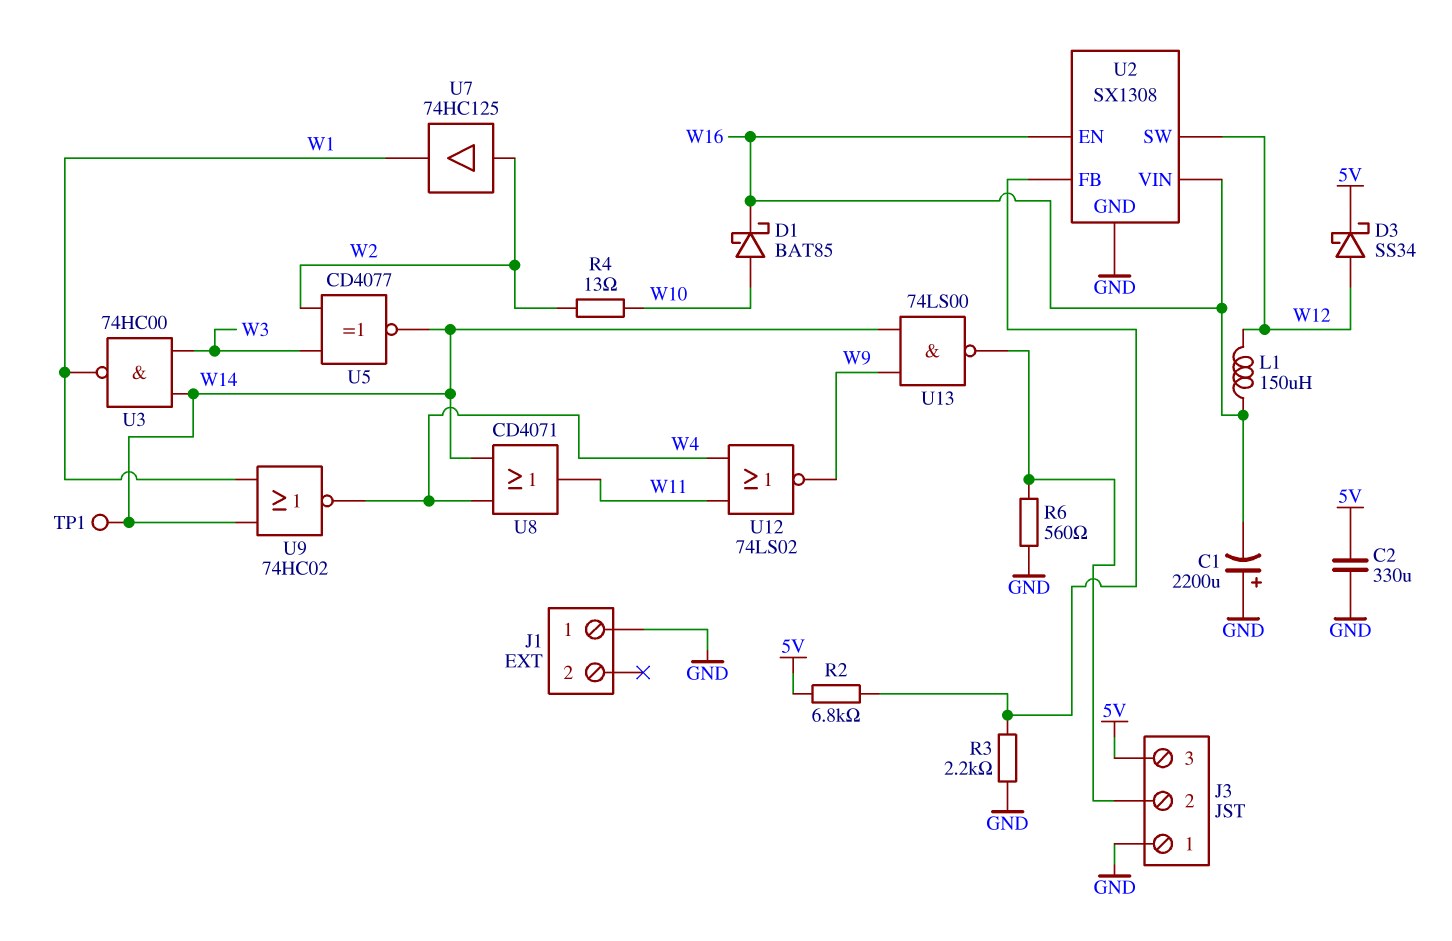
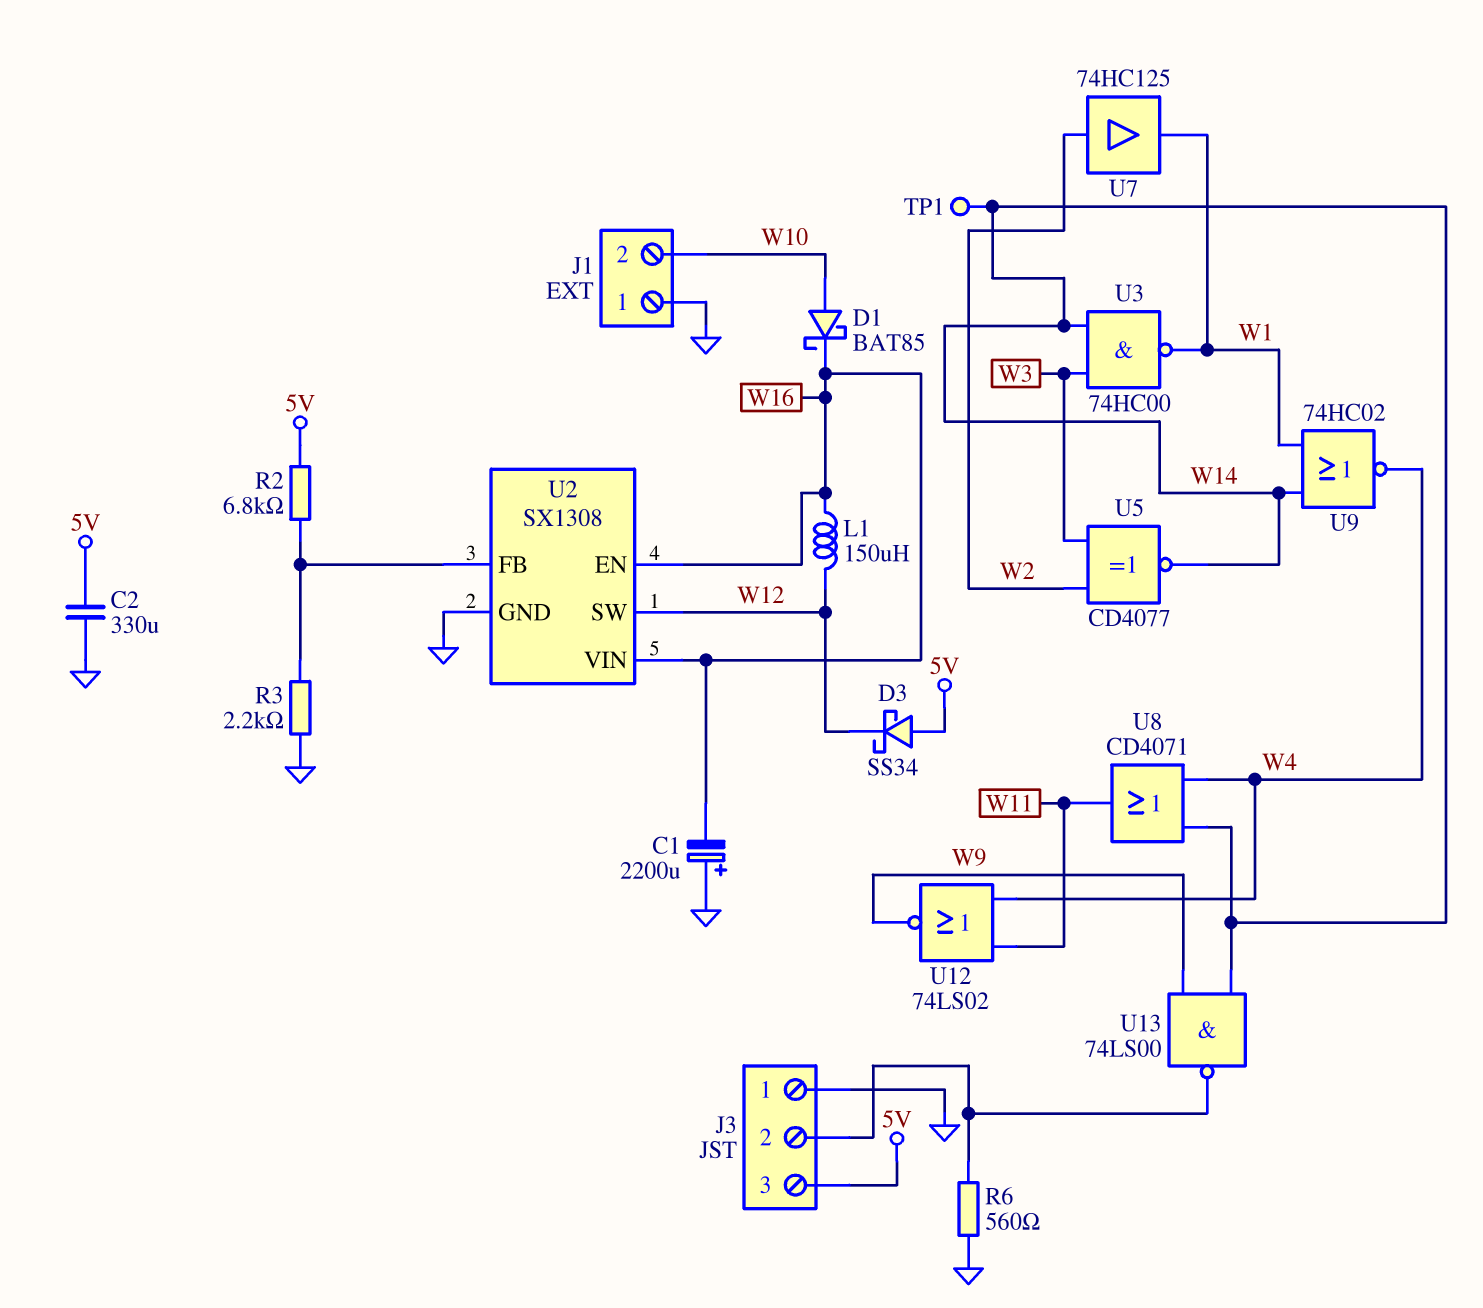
D3: schottky SS34 (A W12, K 5V) -> schottky SS34 (A 5V, K W12)
J1 pin 2: none -> W10
R4: 13 (W2, W10) -> none

